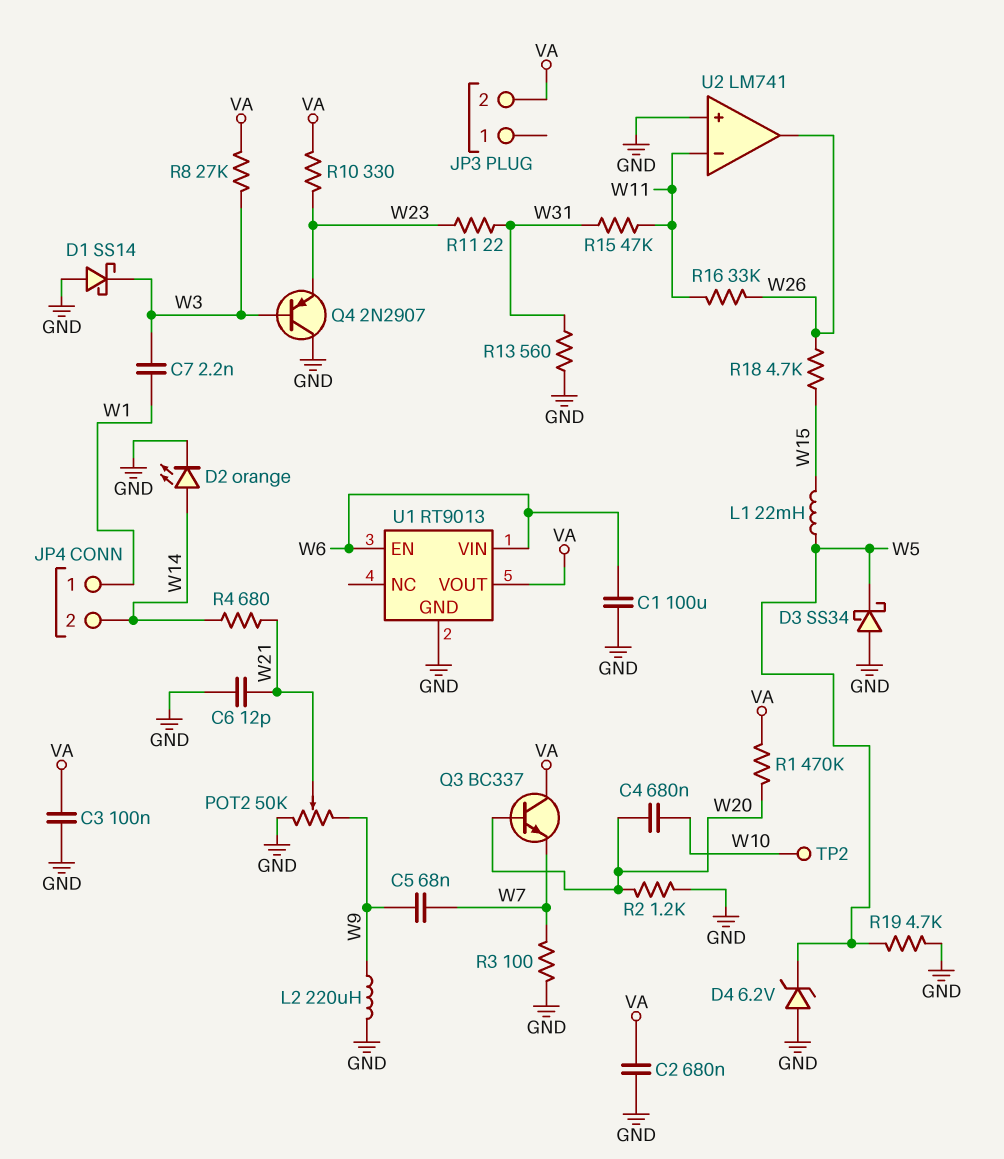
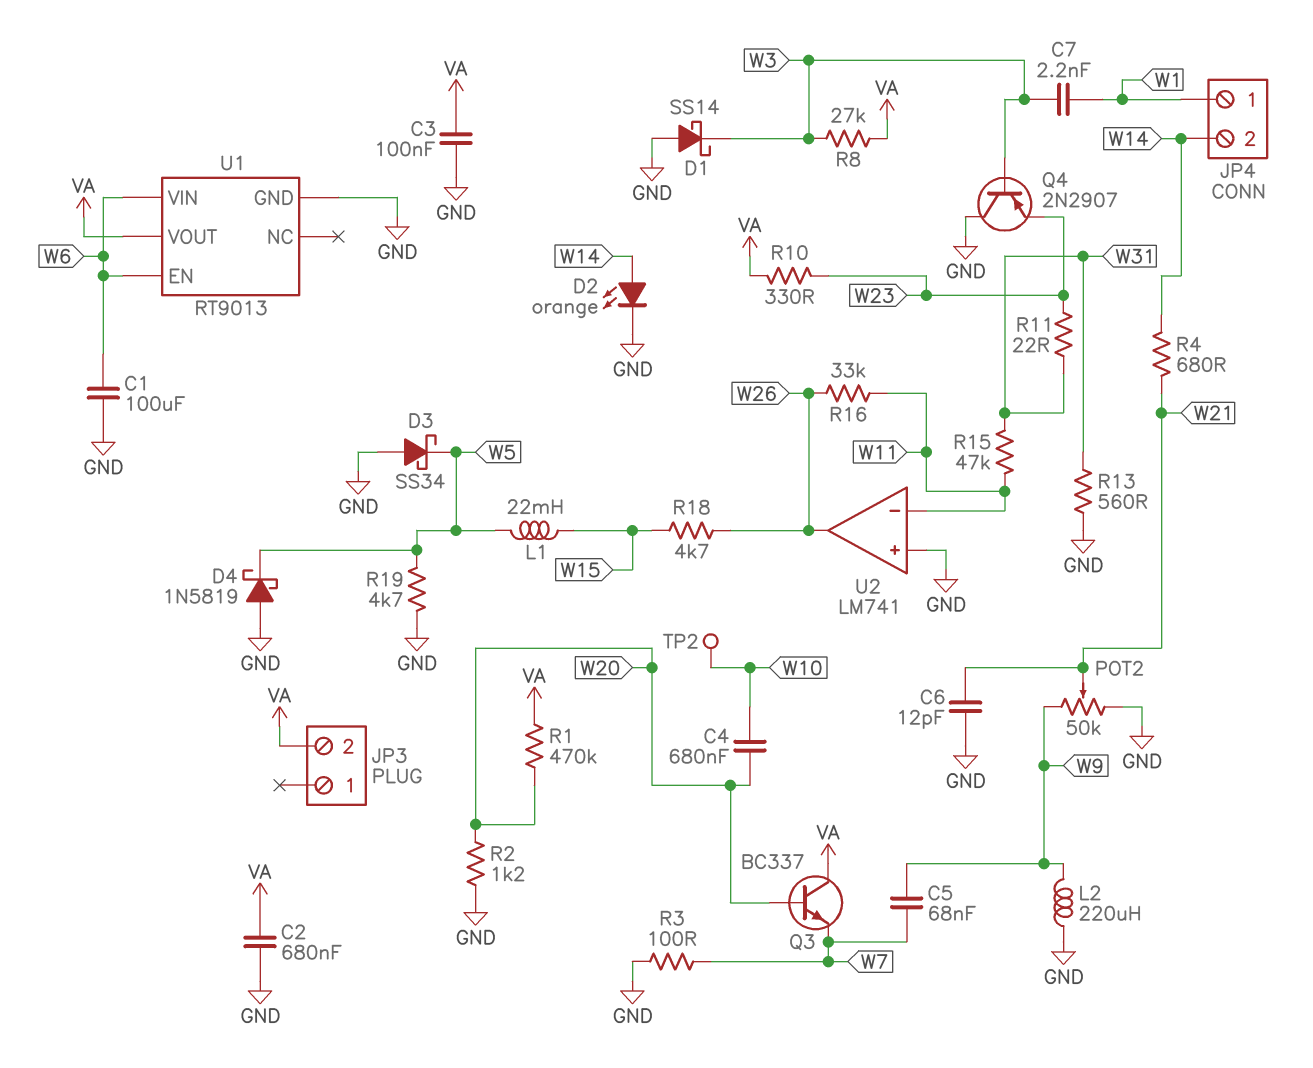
D4: zener 6.2V (A GND, K W5) -> schottky 1N5819 (A GND, K W5)

